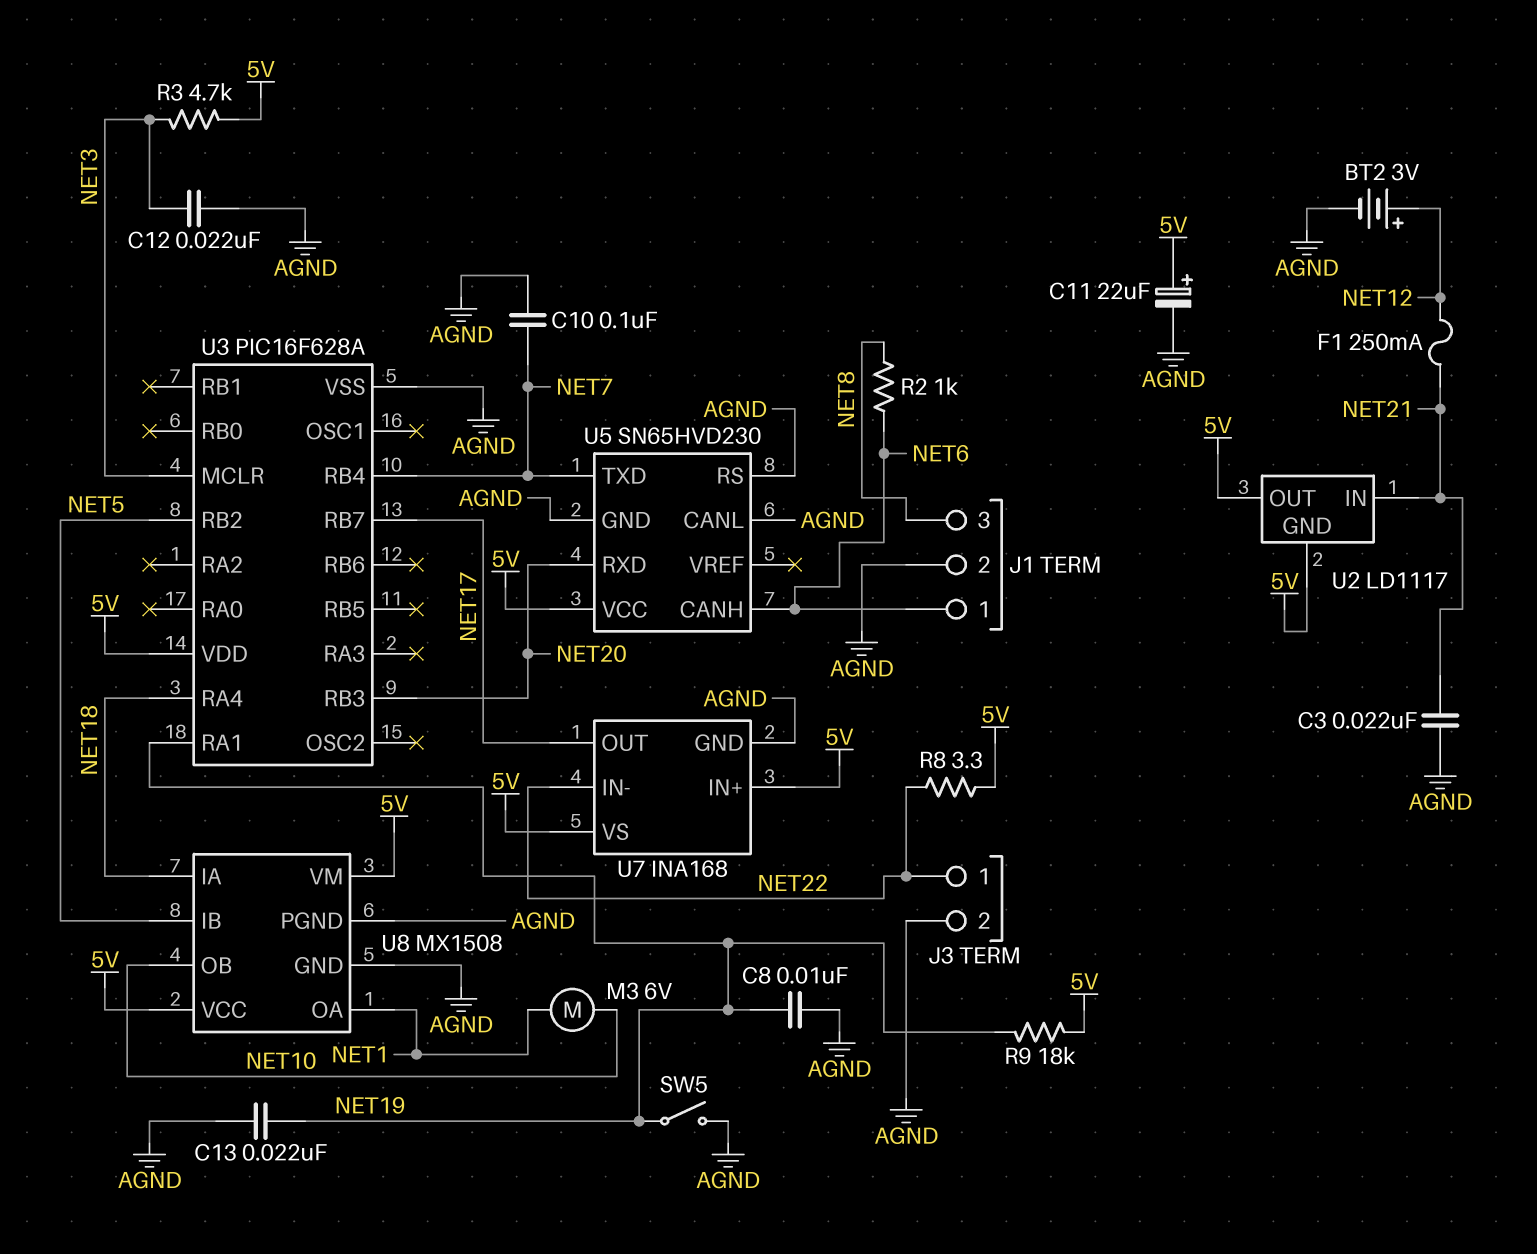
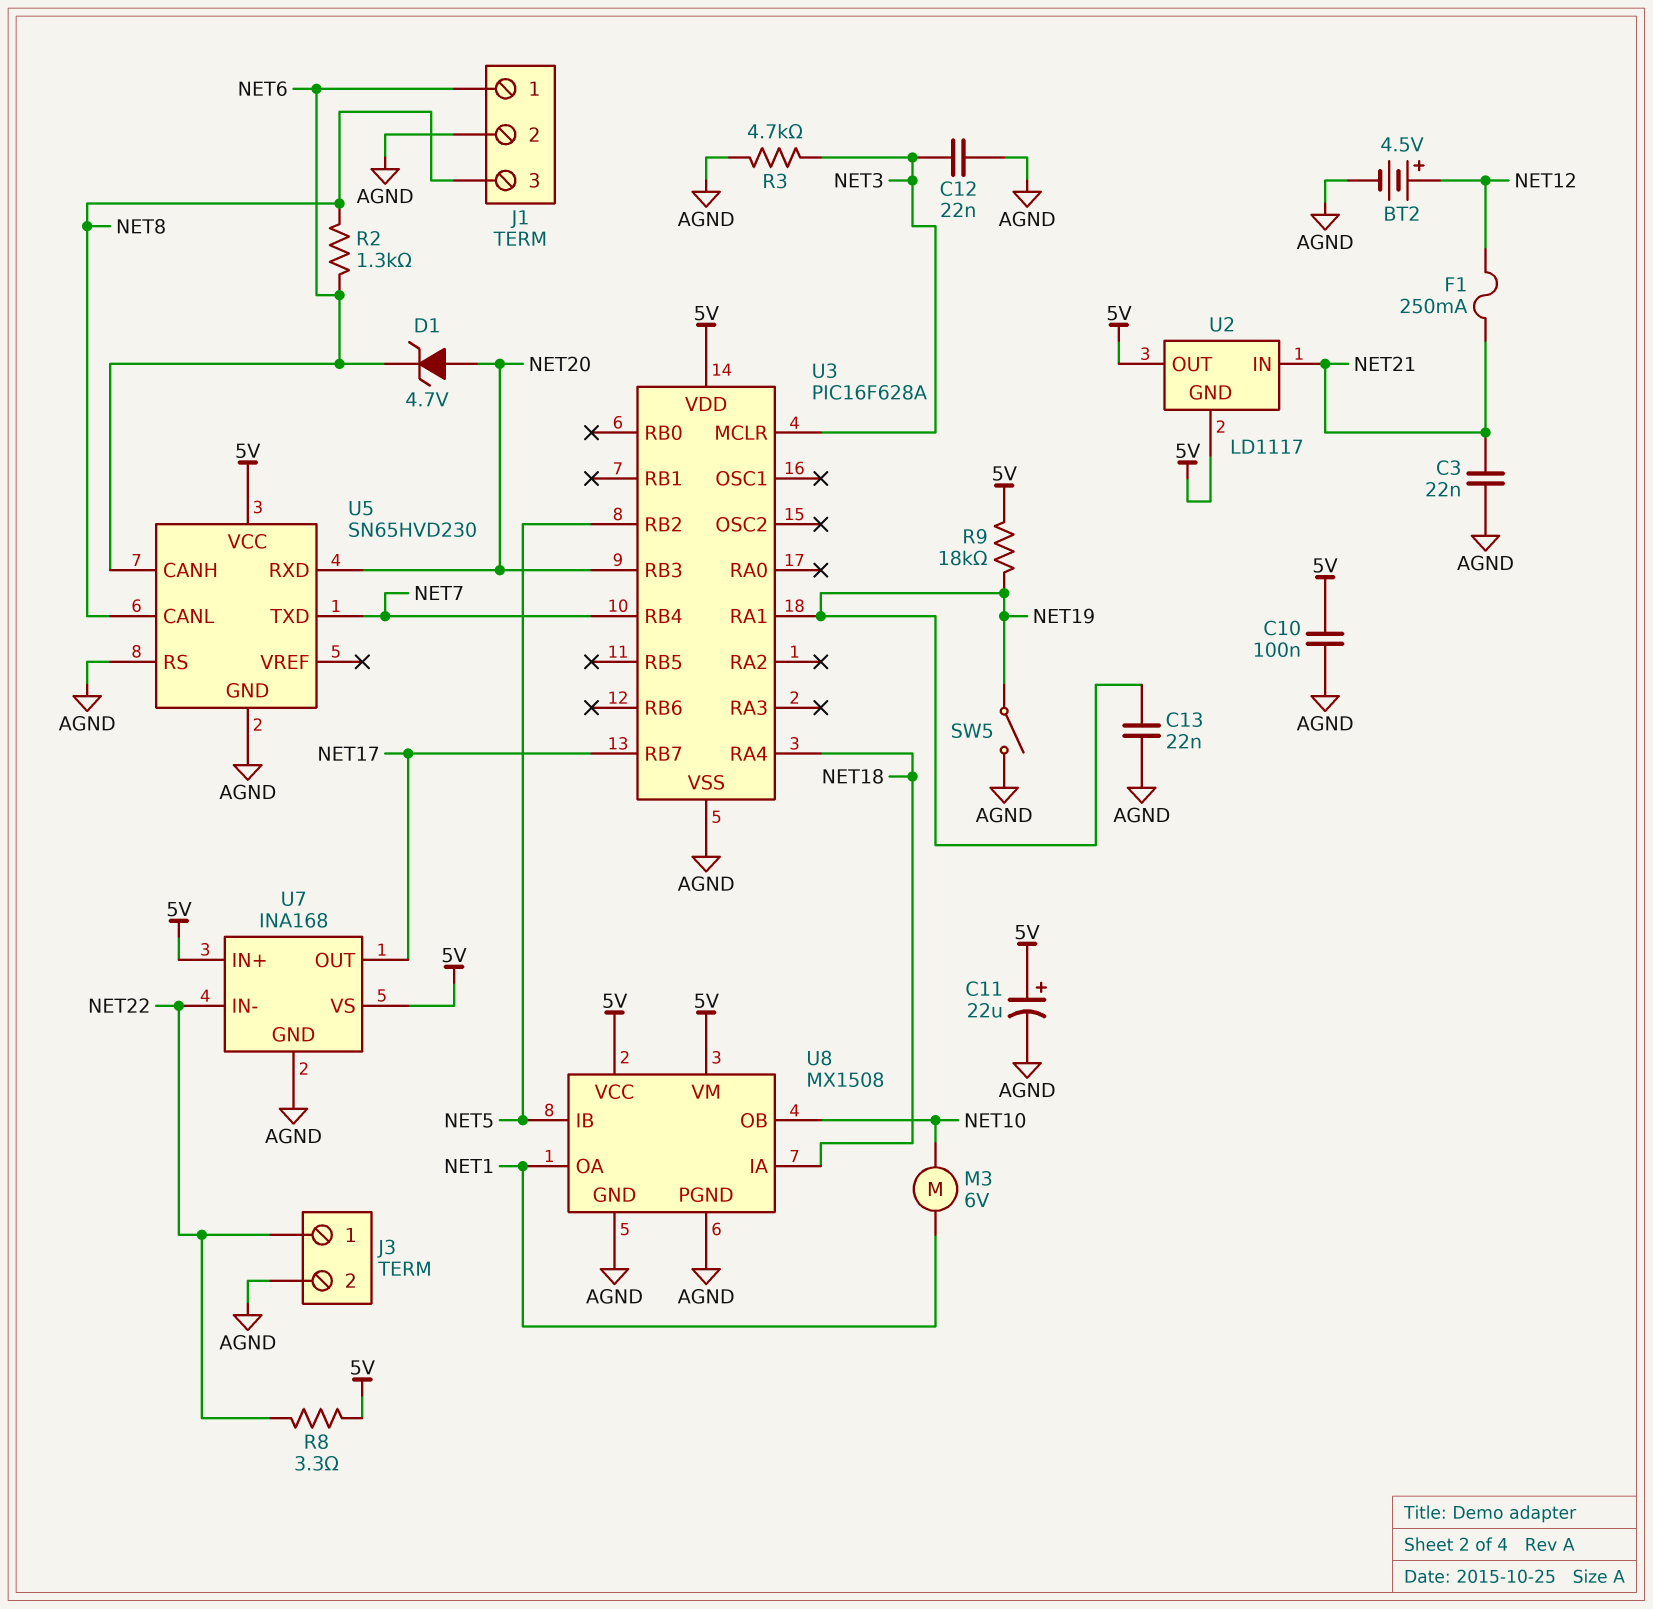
BT2: 3V (plus NET12, minus AGND) -> 4.5V (plus NET12, minus AGND)
C8: 10nF (AGND, NET19) -> none
C10: 100nF (AGND, NET7) -> 100nF (5V, AGND)
D1: none -> zener 4.7V (A NET20, K NET6)
R2: 1k (NET6, NET8) -> 1.3k (NET6, NET8)
R3: 4.7k (5V, NET3) -> 4.7k (AGND, NET3)
U5 pin CANL: AGND -> NET8

